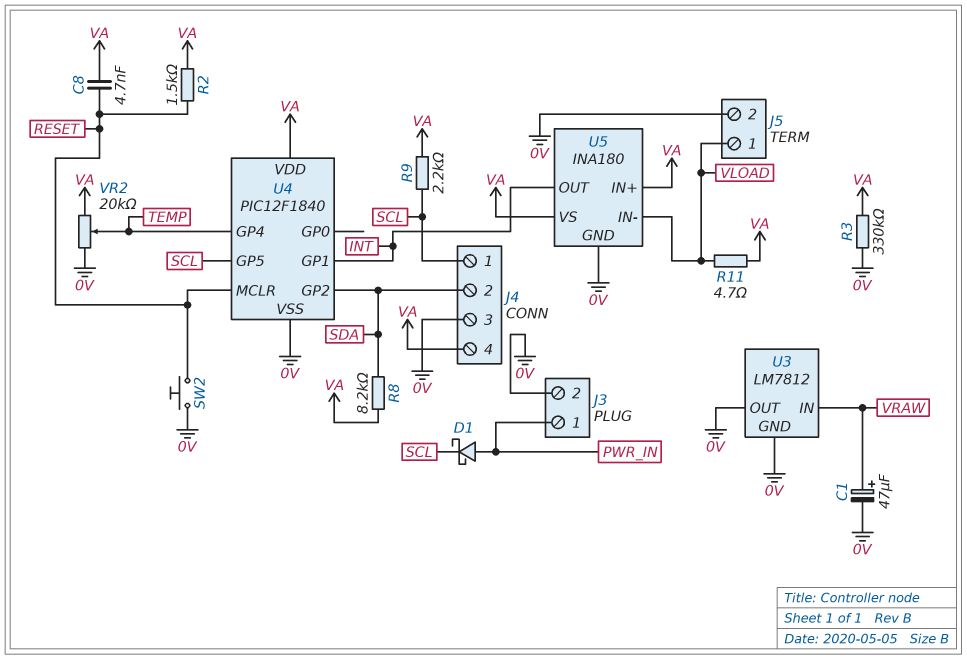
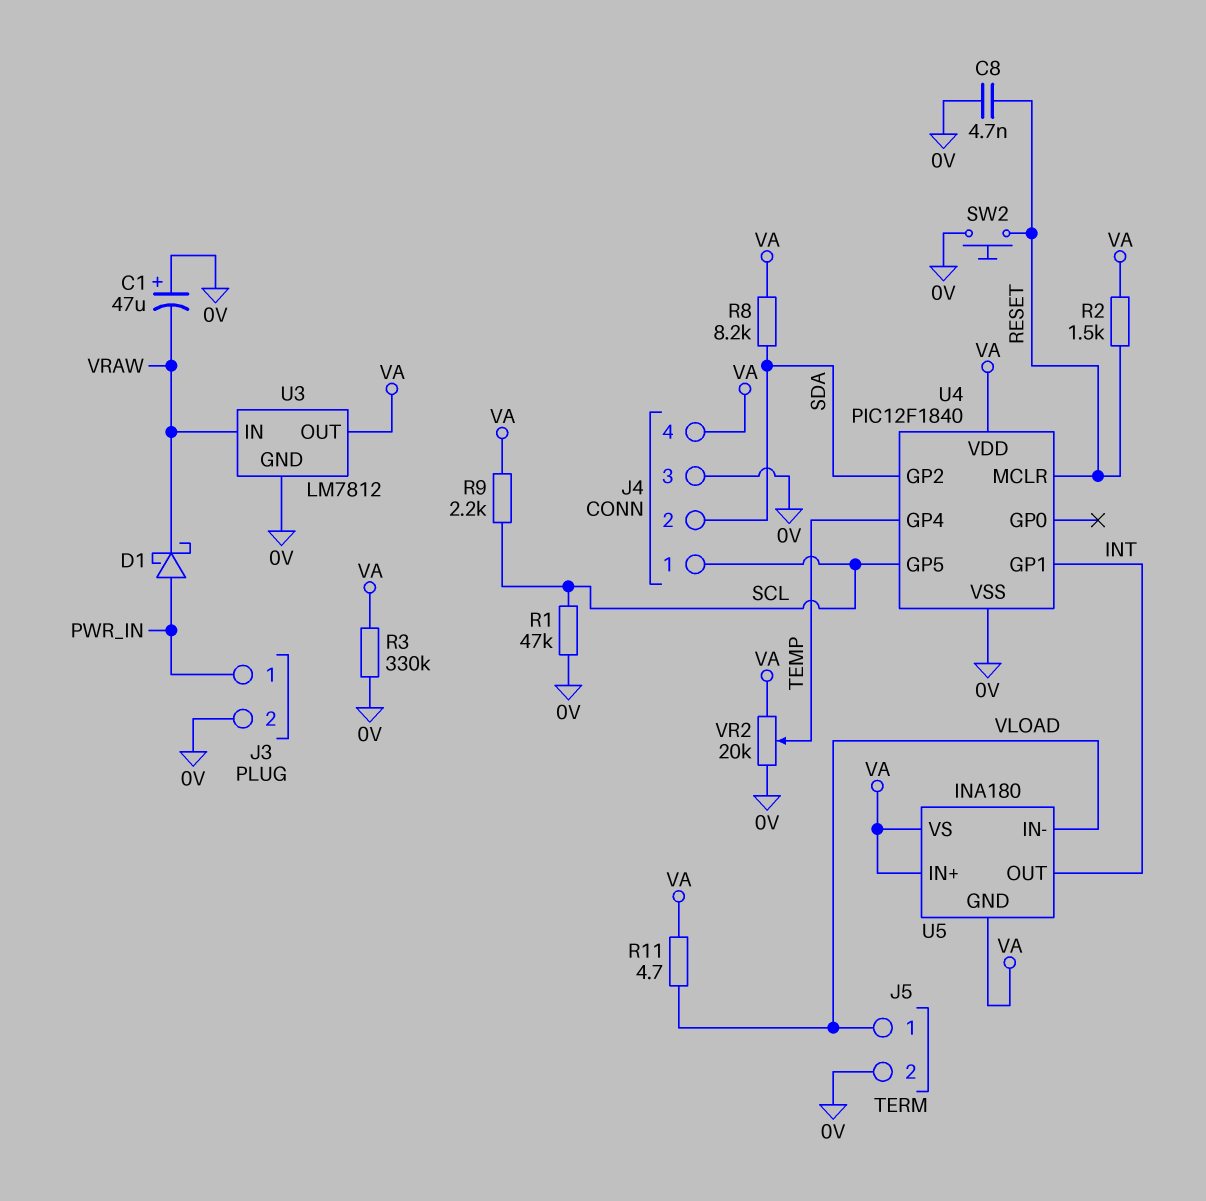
C1: 47uF (plus VRAW, minus 0V) -> 47uF (plus 0V, minus VRAW)
C8: 4.7nF (RESET, VA) -> 4.7nF (0V, RESET)
D1: schottky (A PWR_IN, K SCL) -> schottky (A PWR_IN, K VRAW)
R1: none -> 47k (0V, SCL)
U3 pin OUT: 0V -> VA
U5 pin GND: 0V -> VA

